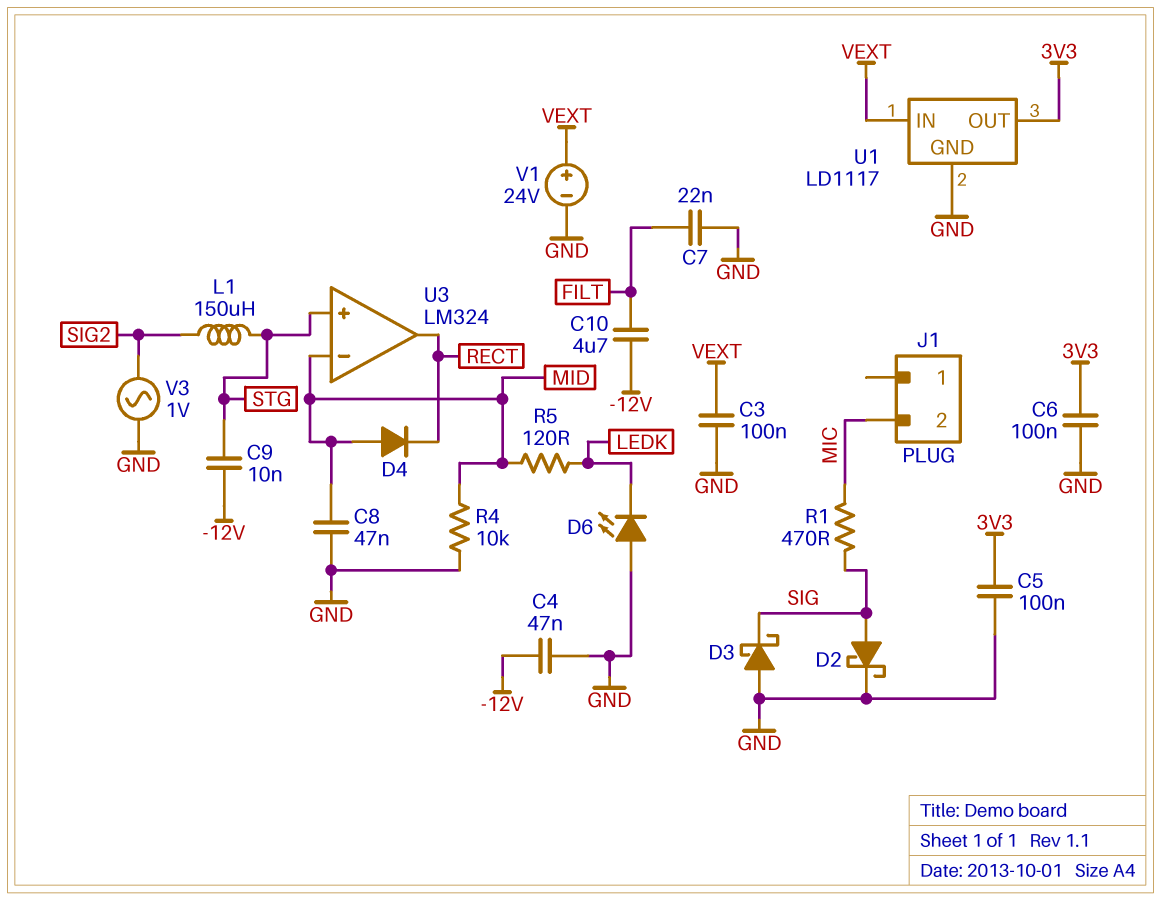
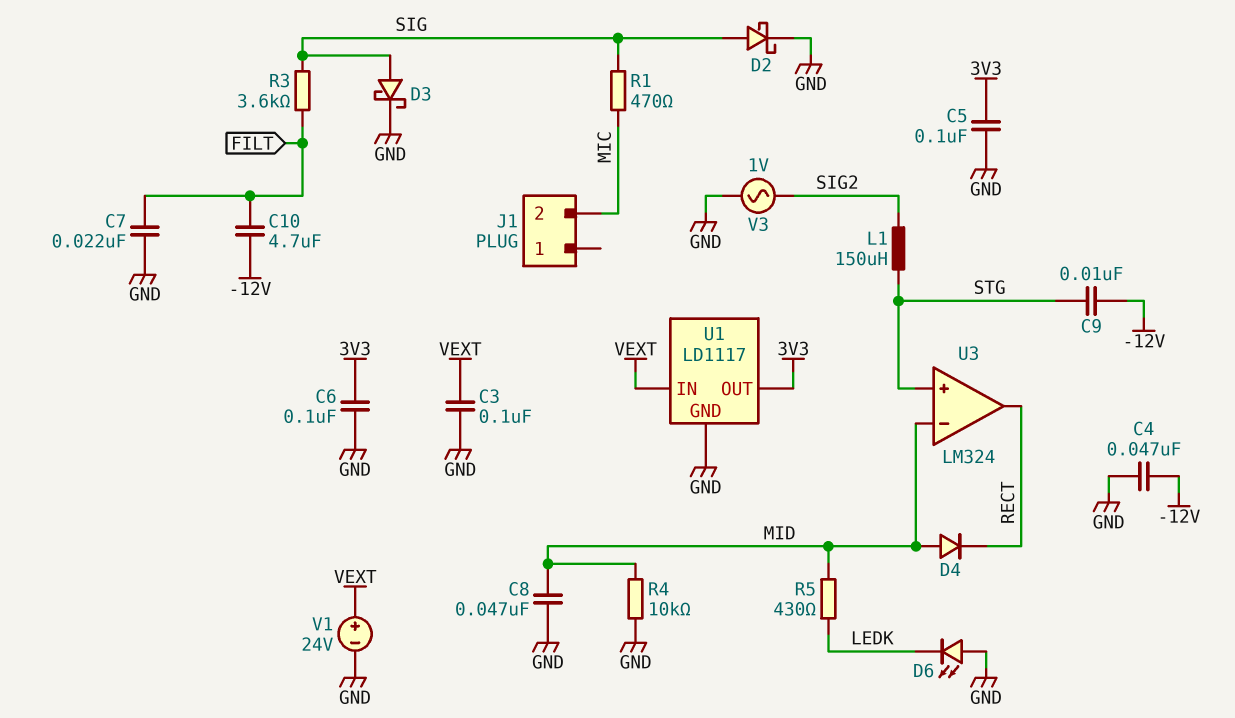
D3: schottky (A GND, K SIG) -> schottky (A SIG, K GND)
R3: none -> 3.6k (FILT, SIG)
R5: 120 (LEDK, MID) -> 430 (LEDK, MID)

